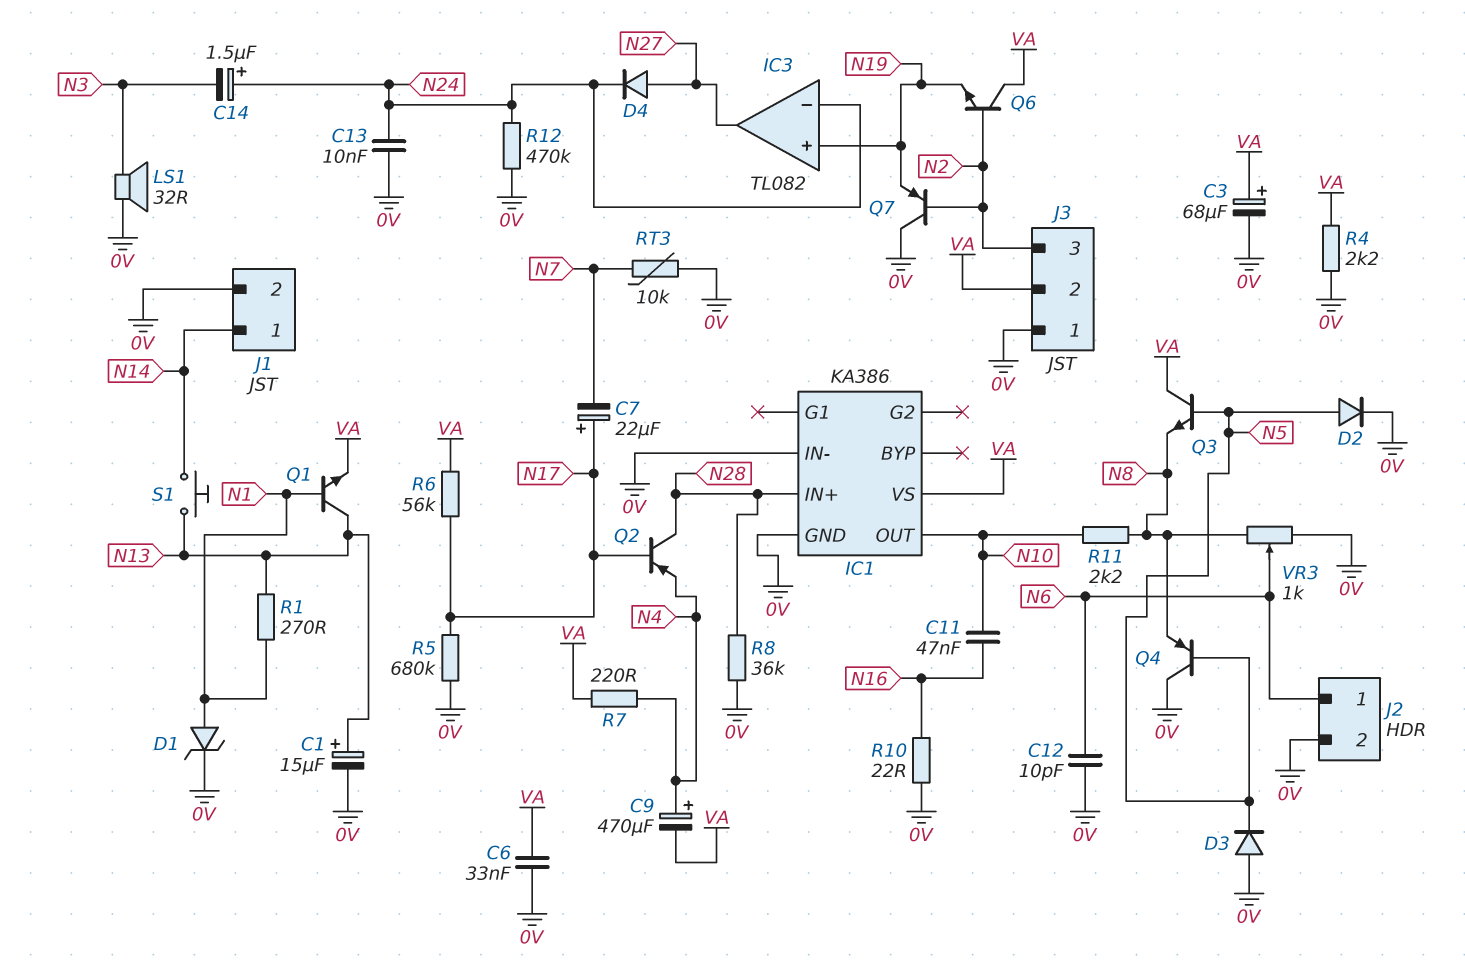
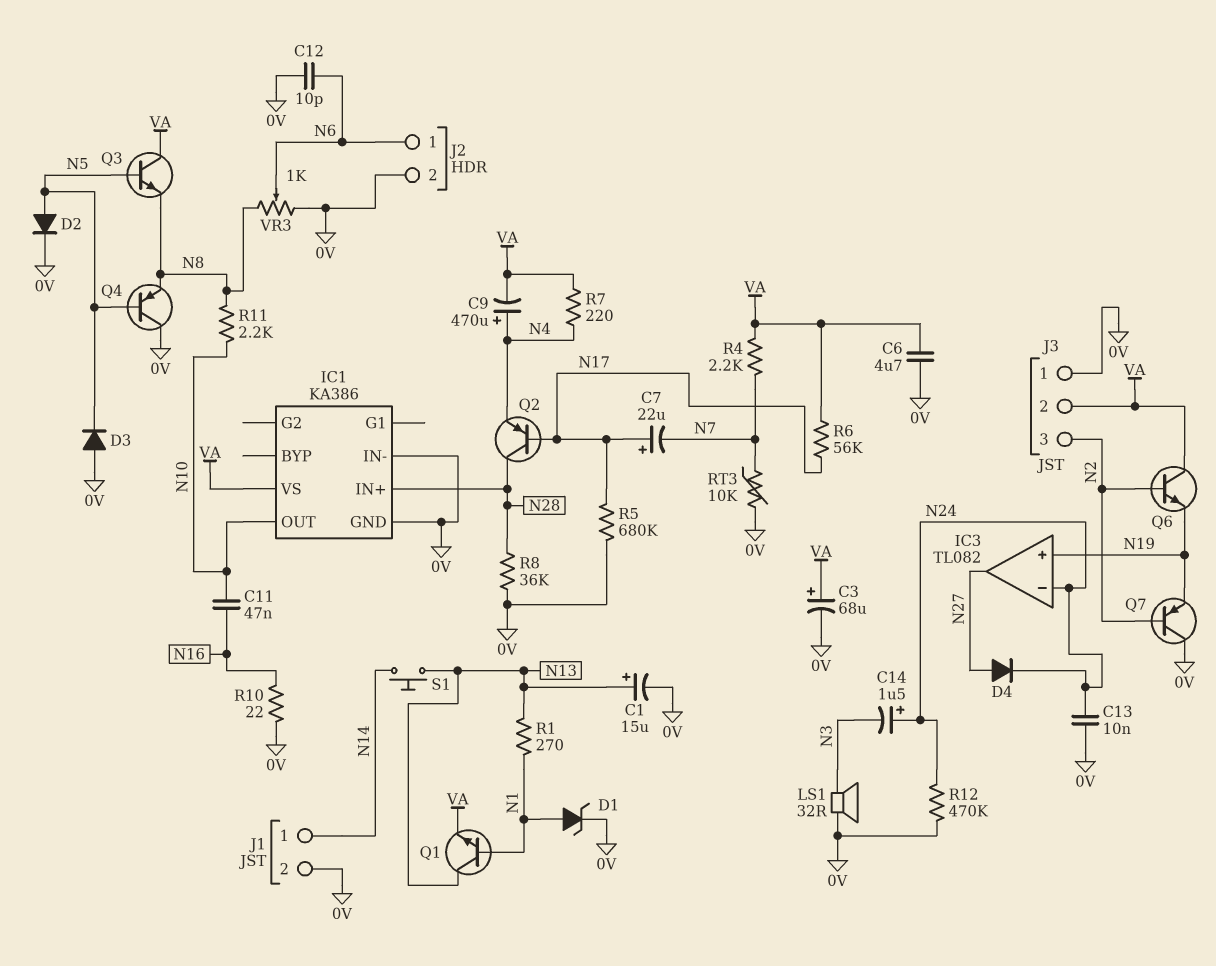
C6: 33nF (0V, VA) -> 4.7uF (0V, VA)
R4: 2.2k (0V, VA) -> 2.2k (N7, VA)

